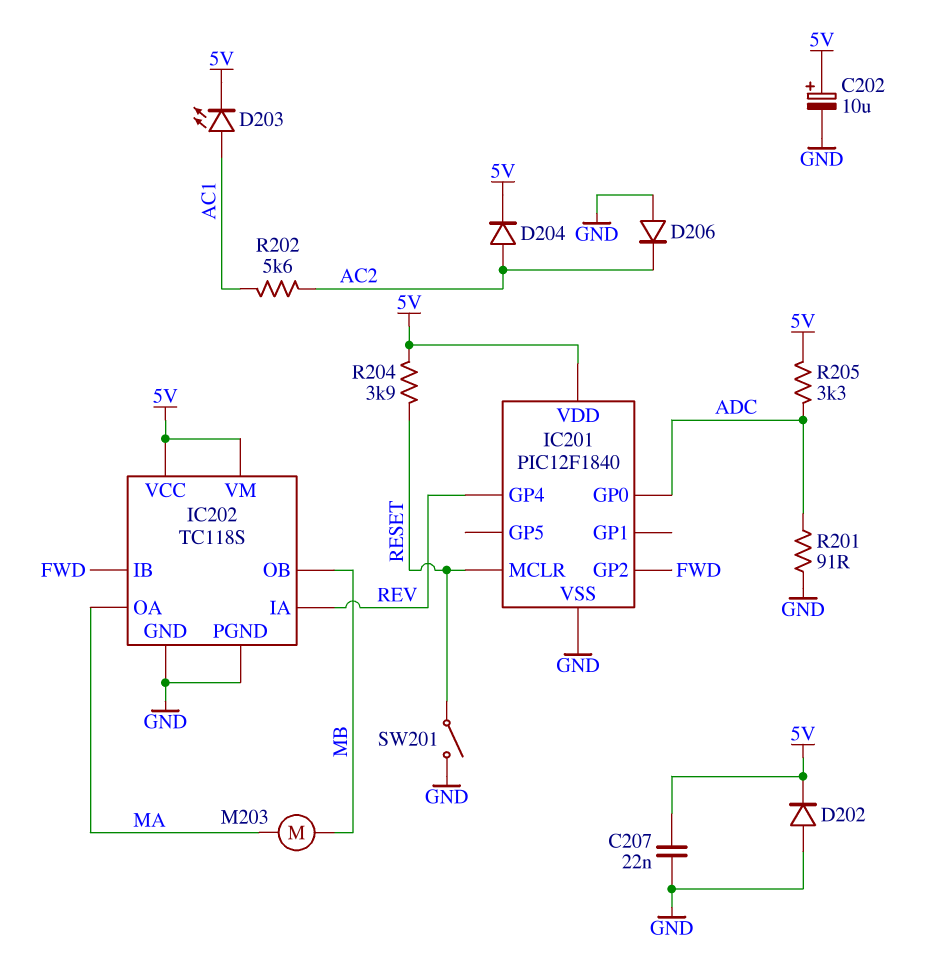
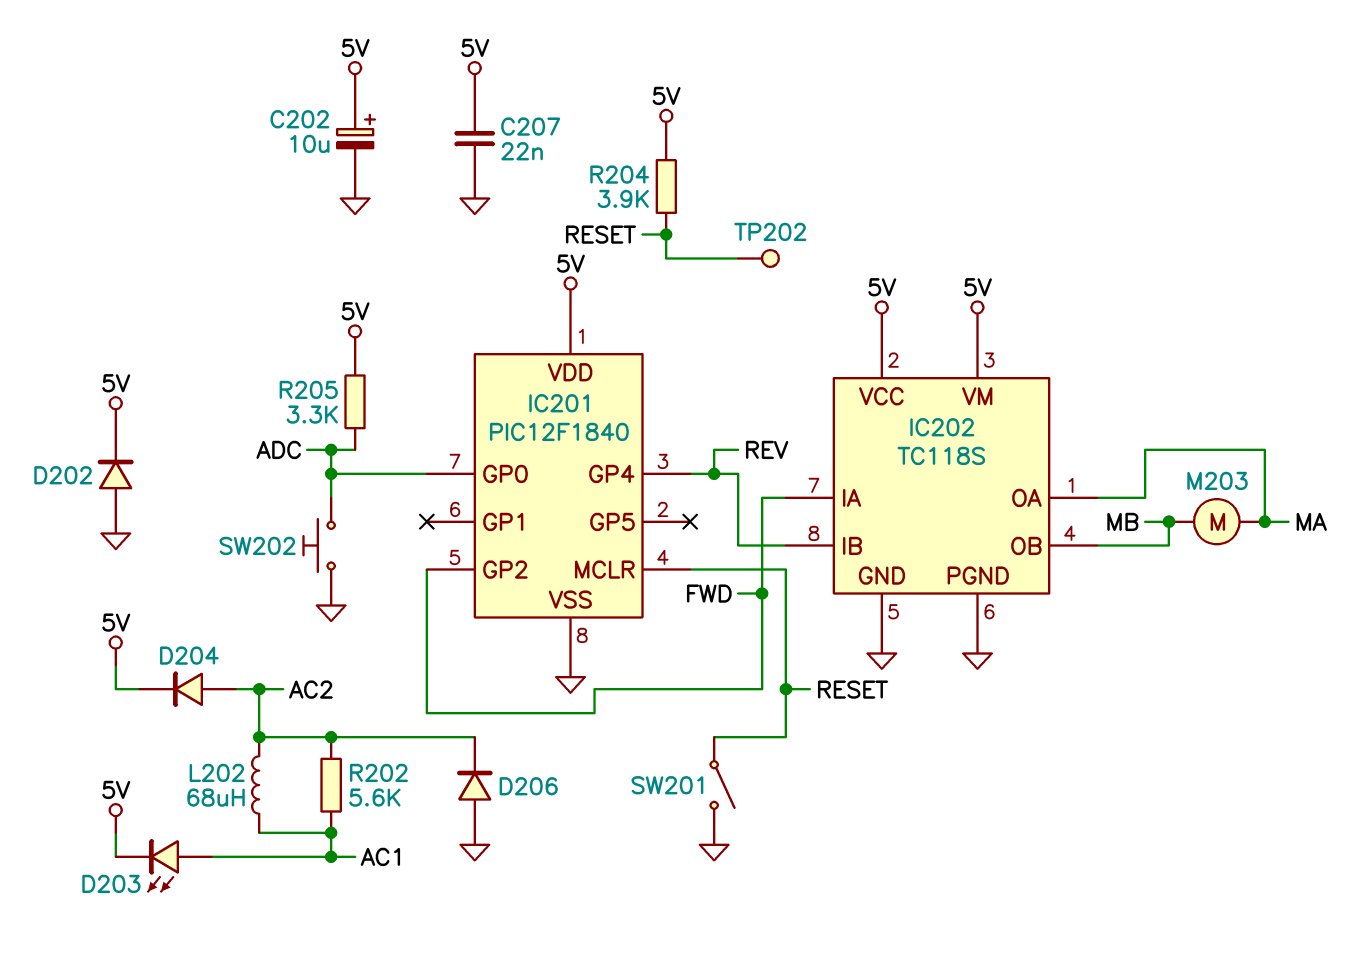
IC202 pin IA: REV -> FWD
IC202 pin IB: FWD -> REV
L202: none -> 68uH (AC1, AC2)
R201: 91 (ADC, GND) -> none
SW202: none -> button (ADC, GND)
TP202: none -> test point (RESET)

